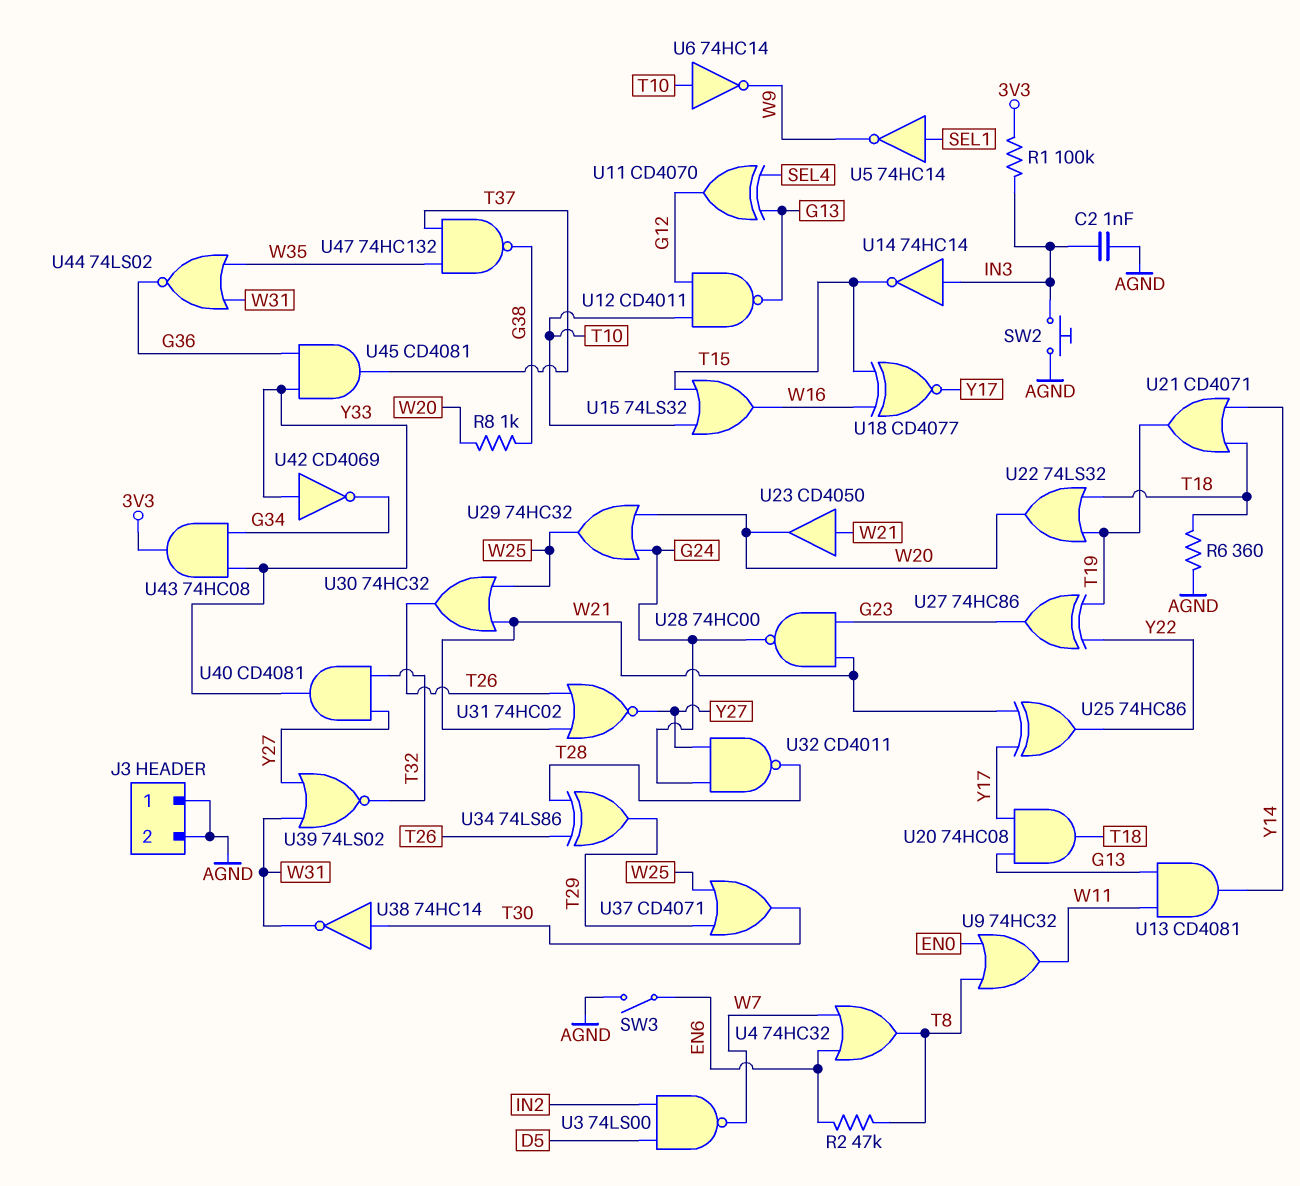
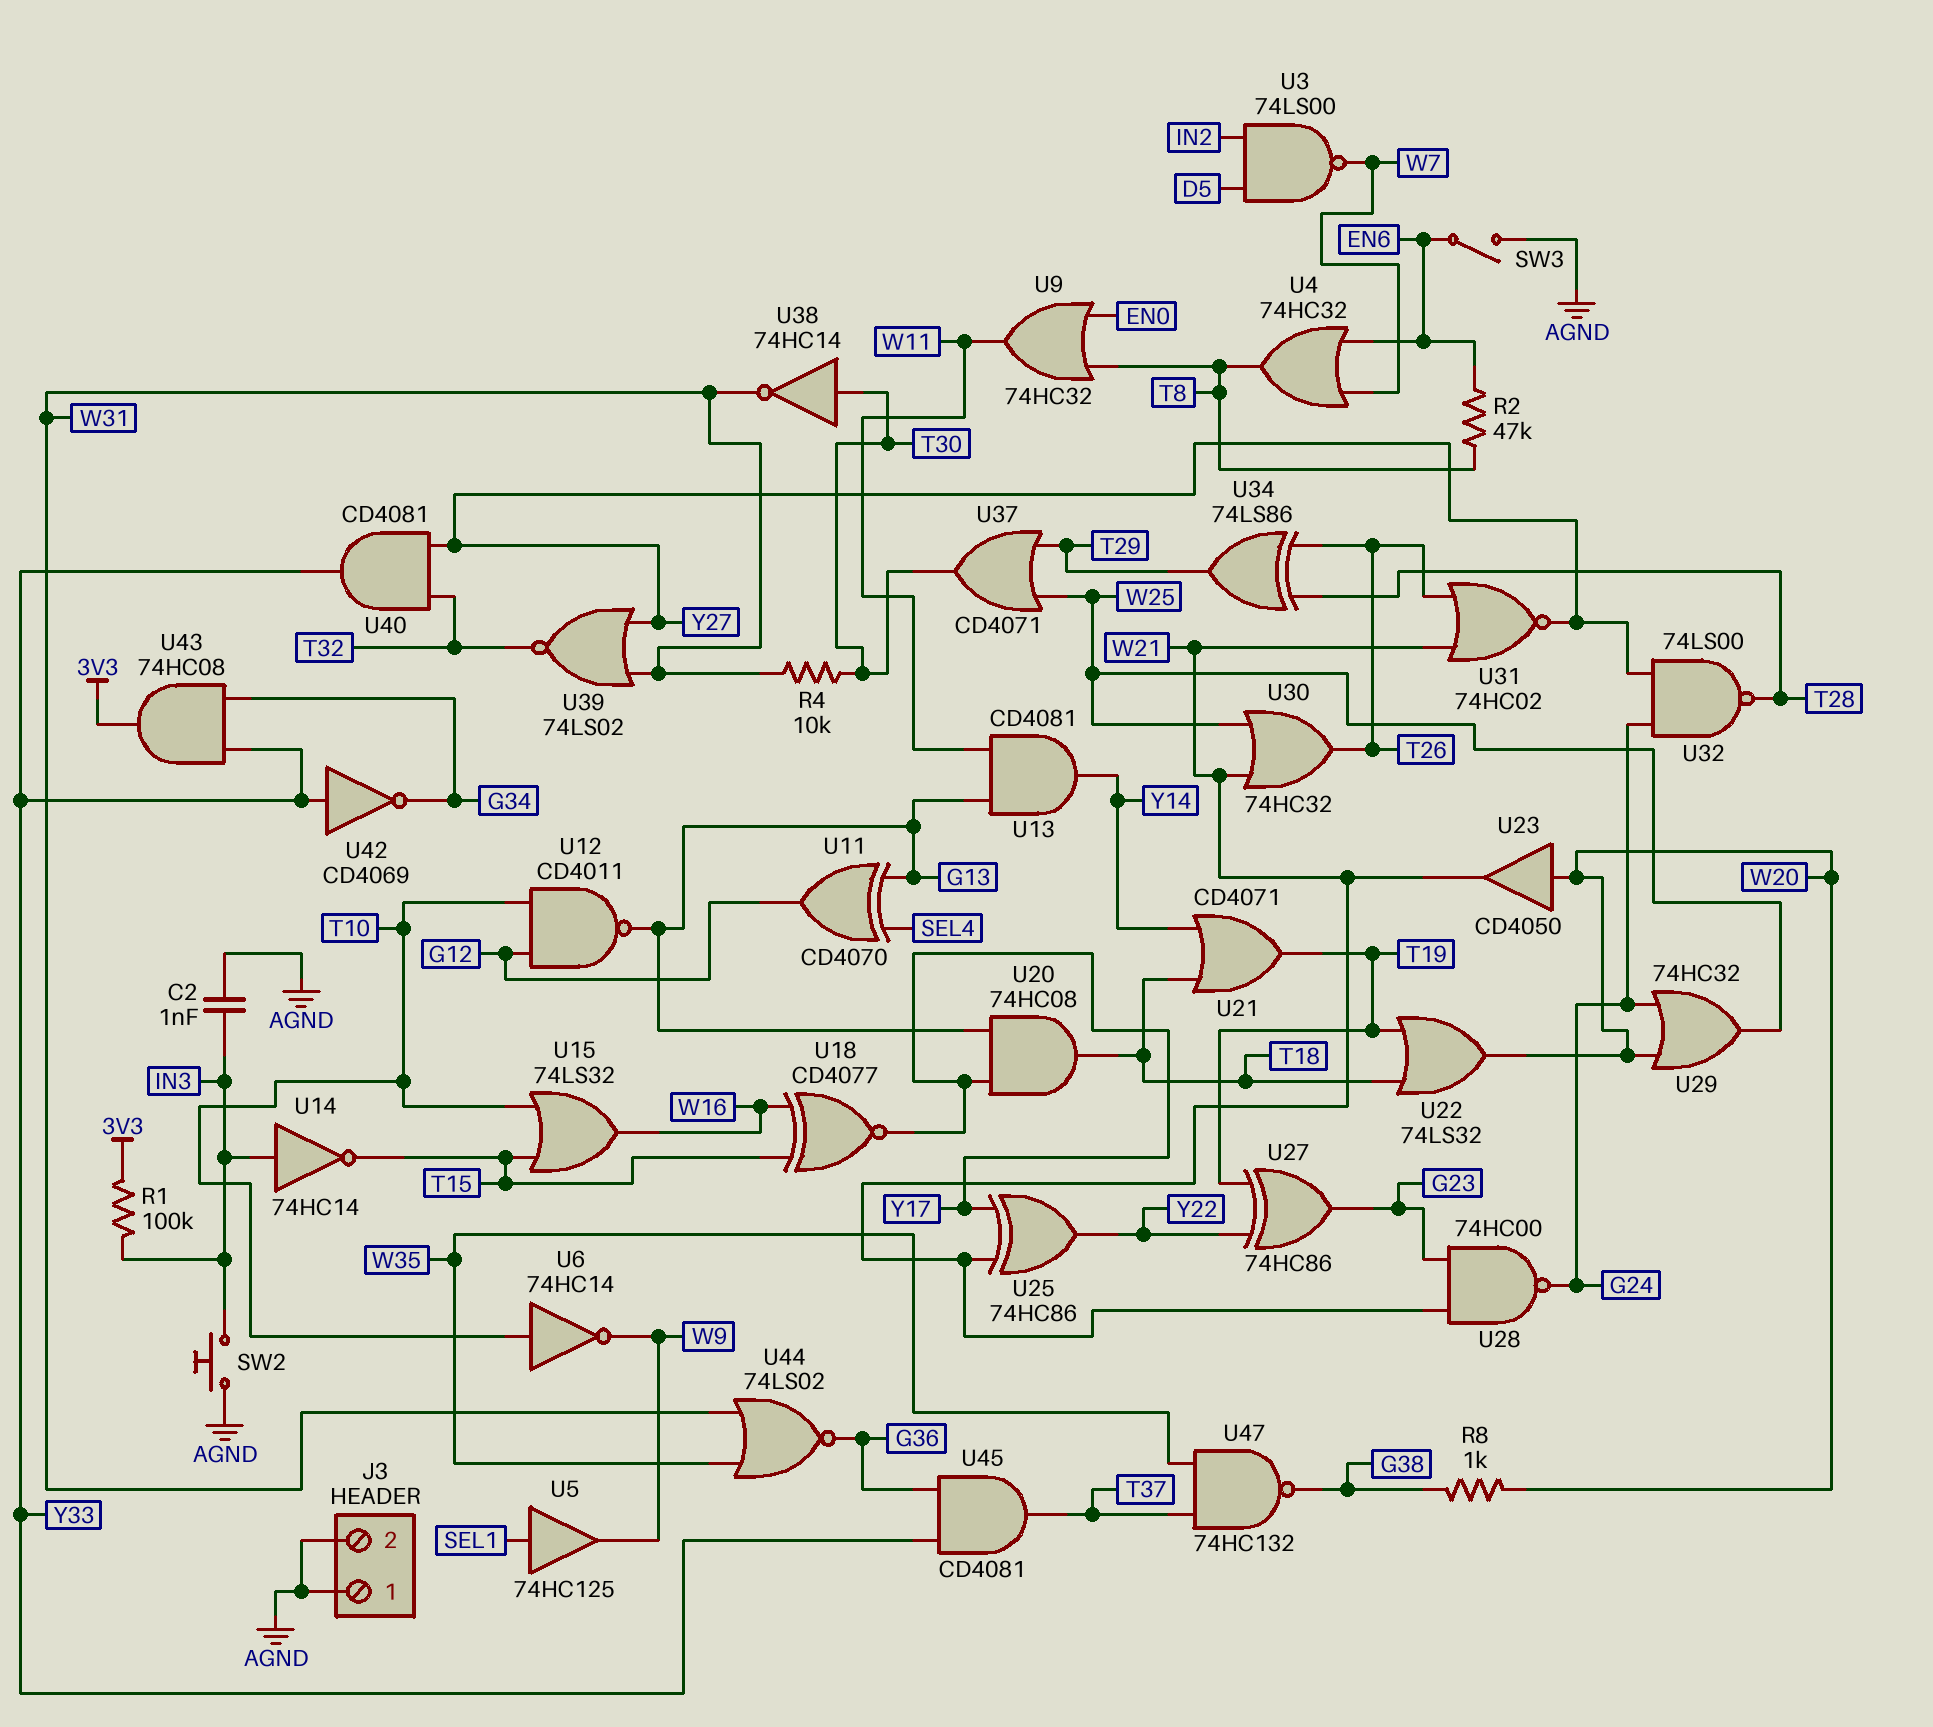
R4: none -> 10k (T30, W31)
R6: 360 (AGND, T18) -> none
U5: NOT 74HC14 (in SEL1, out W9) -> buffer 74HC125 (in SEL1, out W9)
U23: buffer CD4050 (in W21, out W20) -> buffer CD4050 (in W20, out W21)
U32: NAND CD4011 (in G24, in Y27, out T28) -> NAND 74LS00 (in G24, in Y27, out T28)

